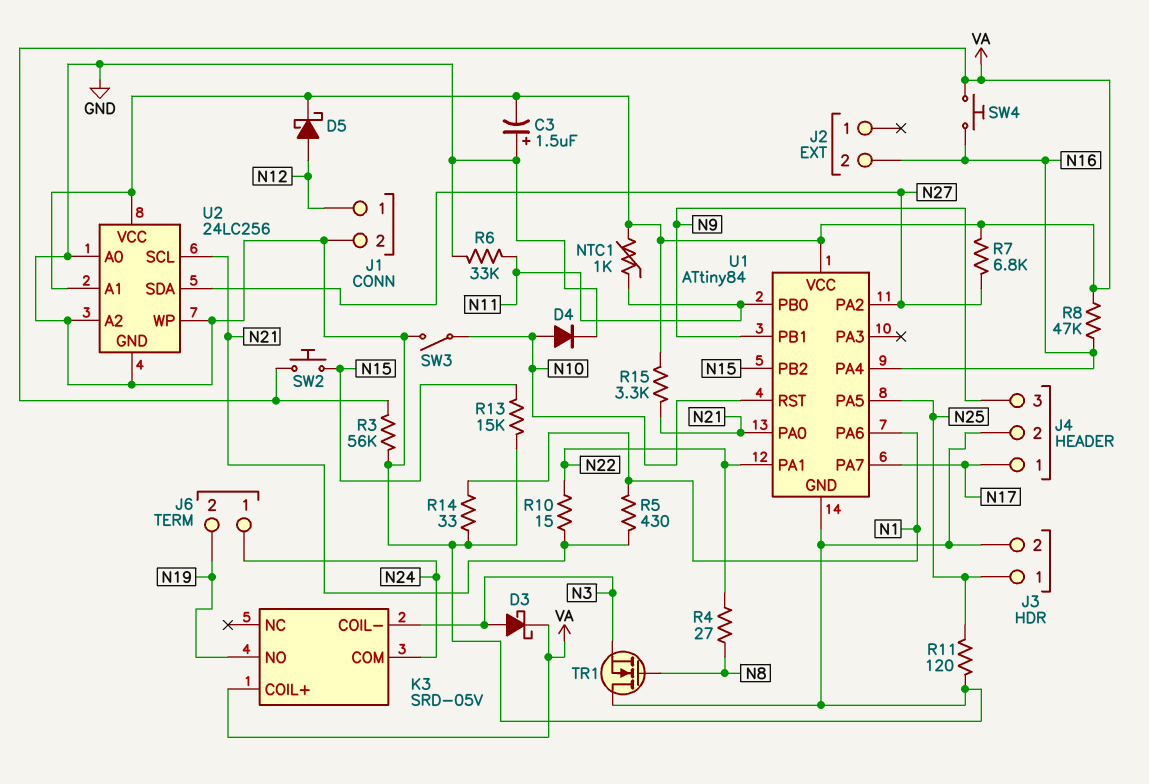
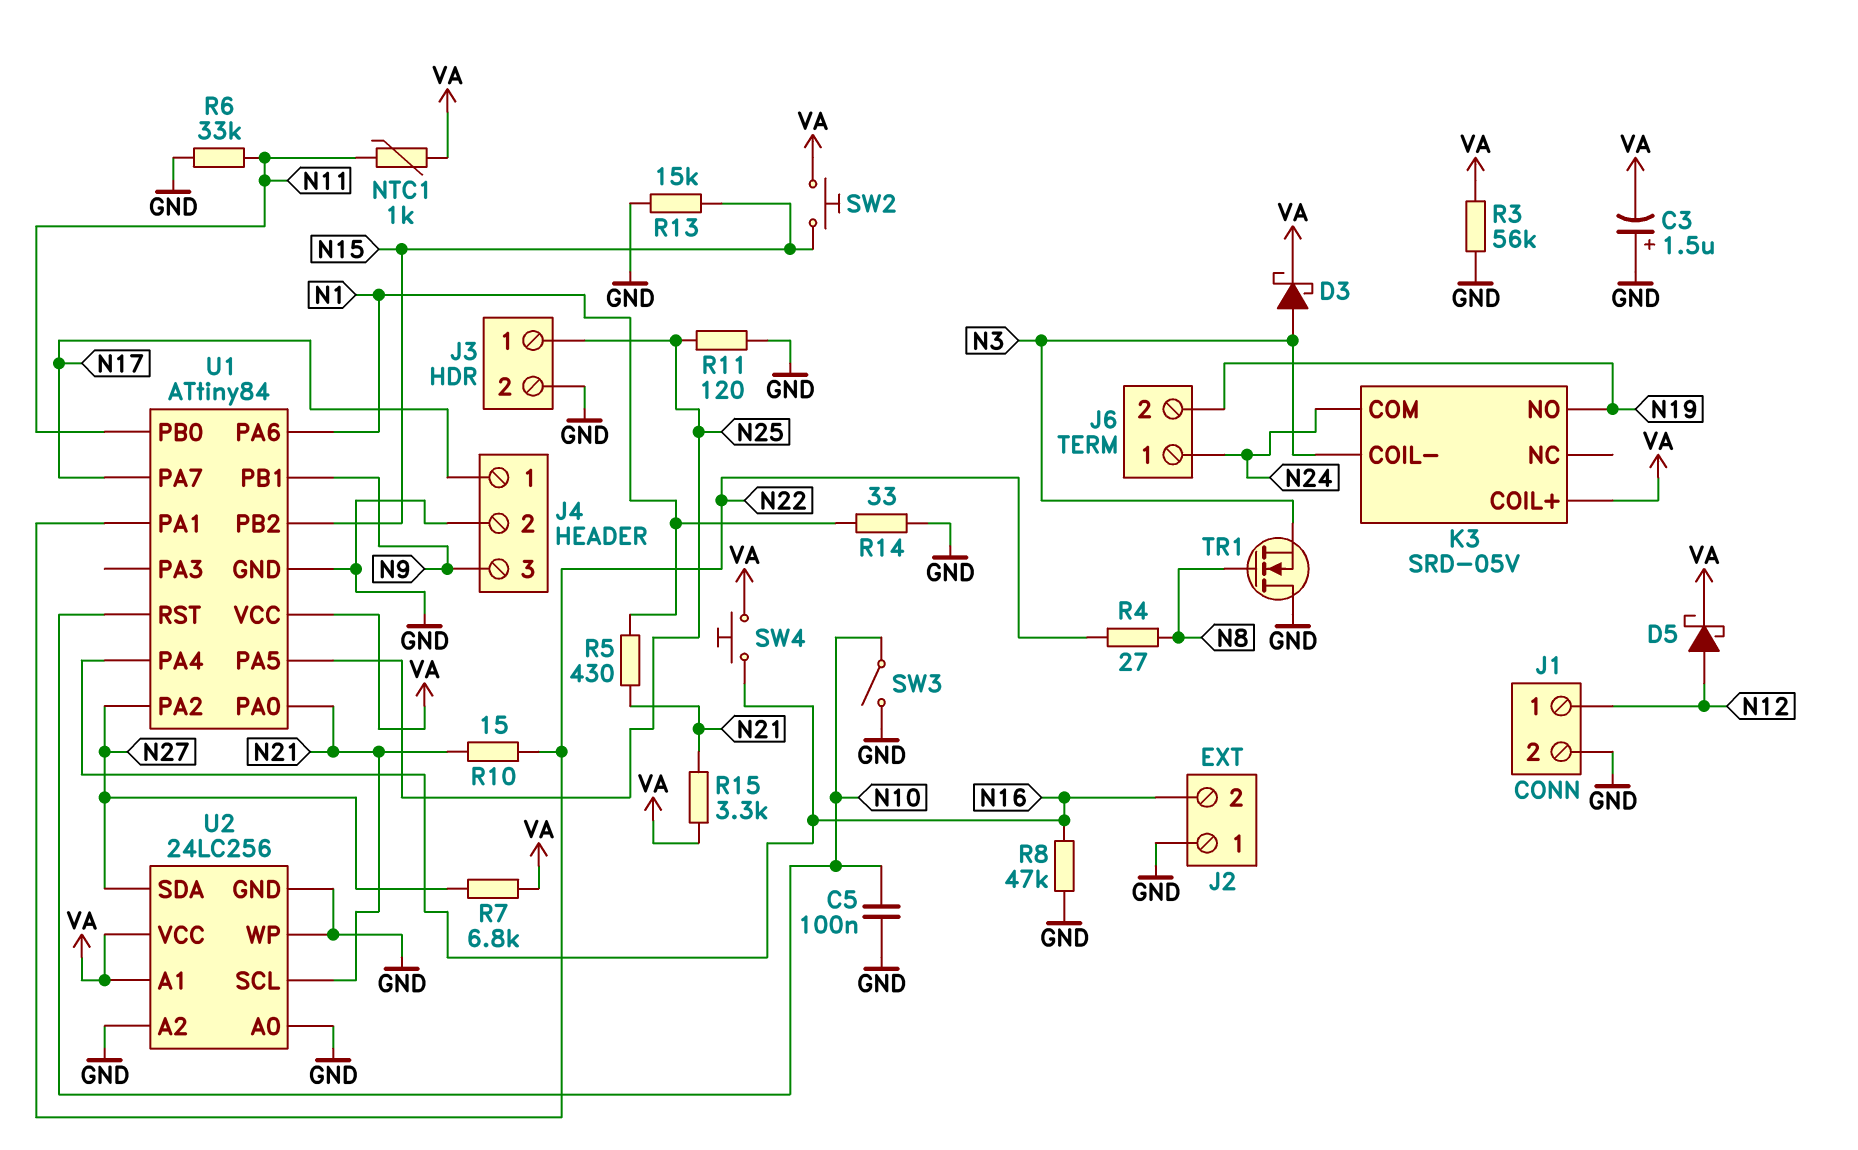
C5: none -> 100nF (GND, N10)
D4: diode (A N10, K GND) -> none
J2 pin 1: none -> GND
R8: 47k (N16, VA) -> 47k (GND, N16)

